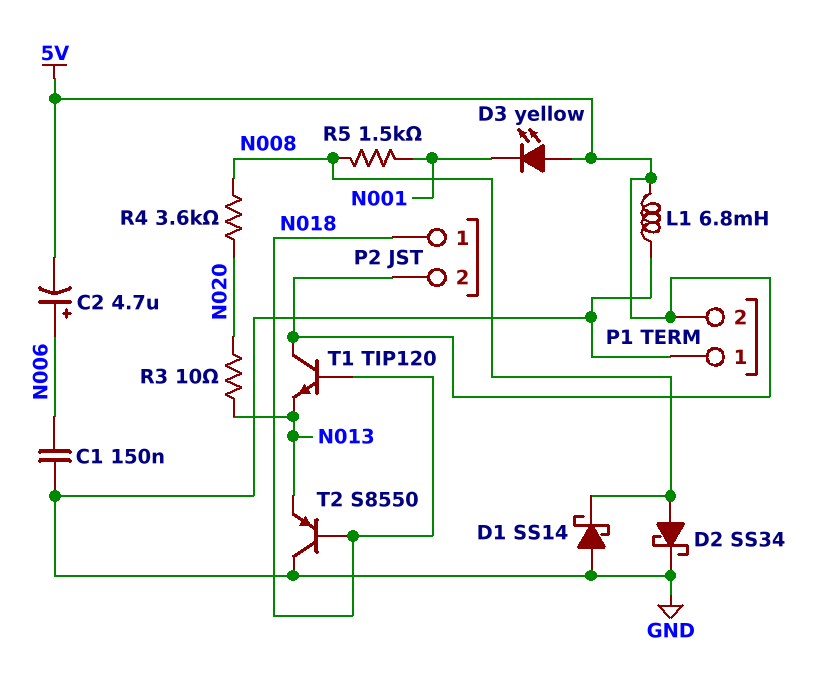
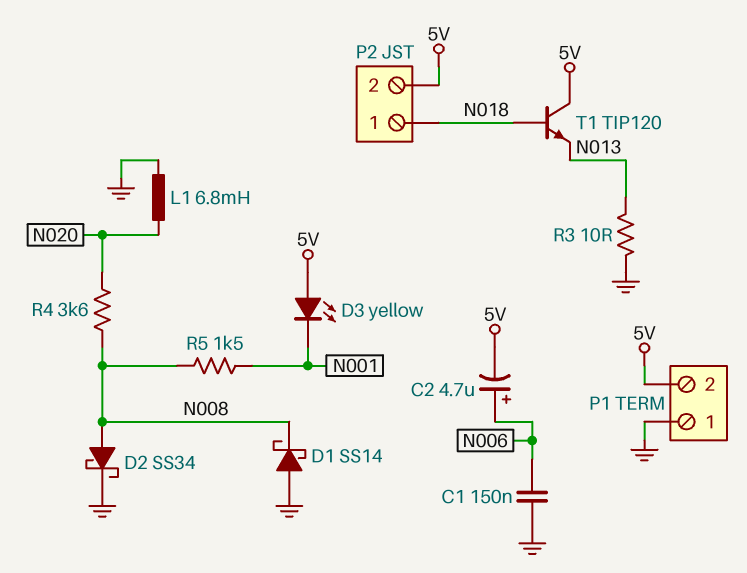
L1: 6.8mH (5V, GND) -> 6.8mH (GND, N020)
R3: 10 (N013, N020) -> 10 (GND, N013)
T2: PNP S8550 (B N018, C GND, E N013) -> none

